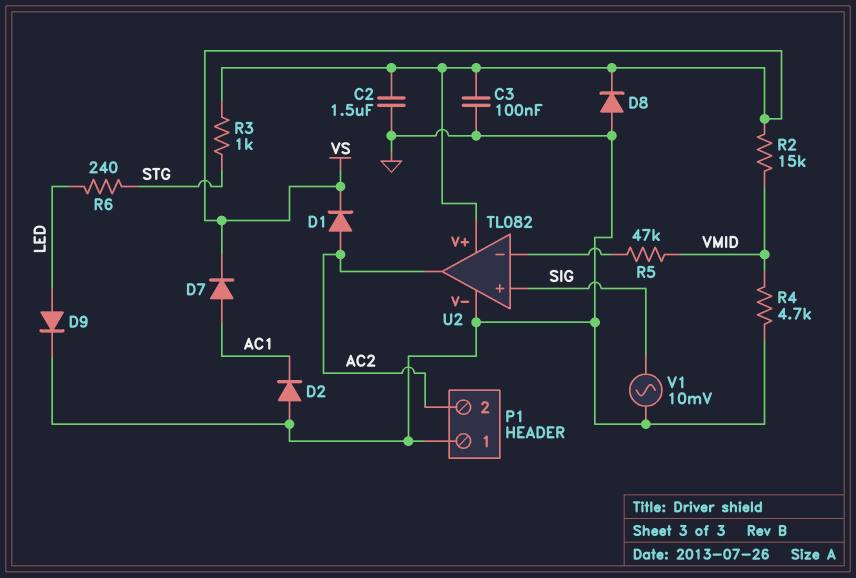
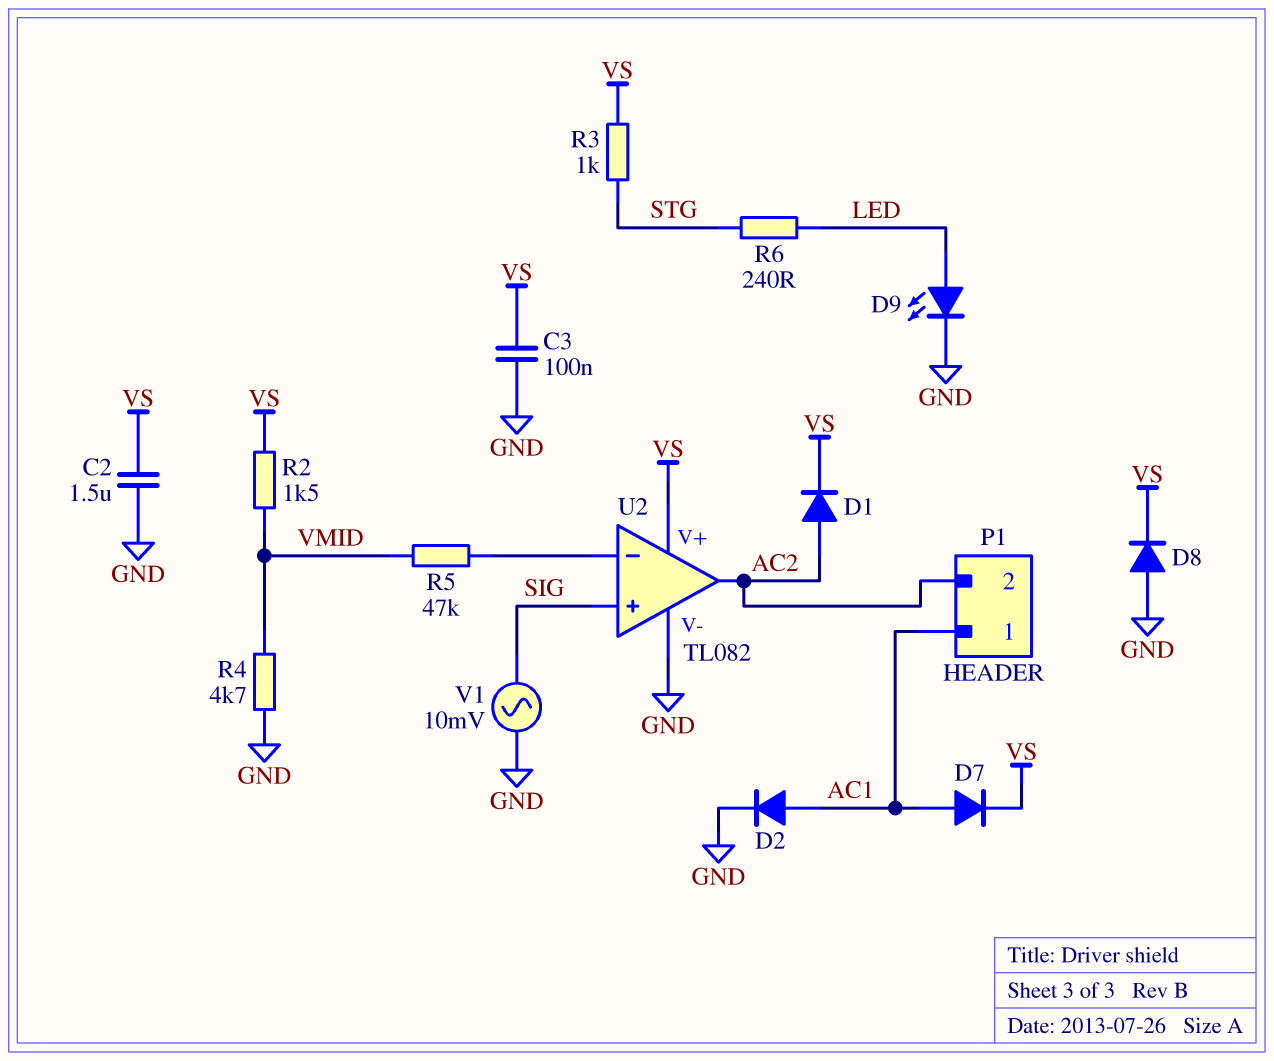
D2: diode (A GND, K AC1) -> diode (A AC1, K GND)
D9: diode (A LED, K GND) -> LED (A LED, K GND)
P1 pin 1: GND -> AC1
R2: 15k (VMID, VS) -> 1.5k (VMID, VS)

